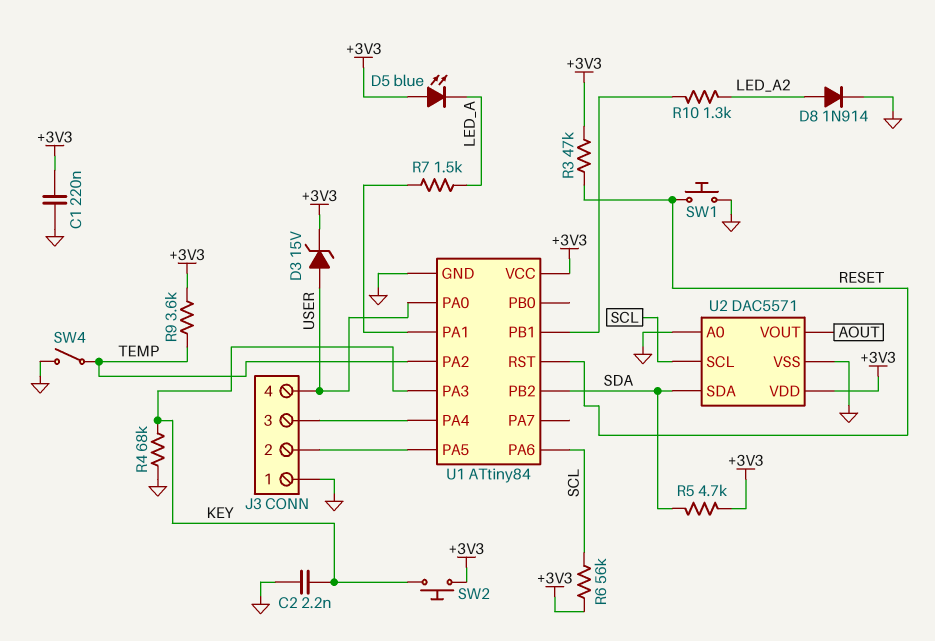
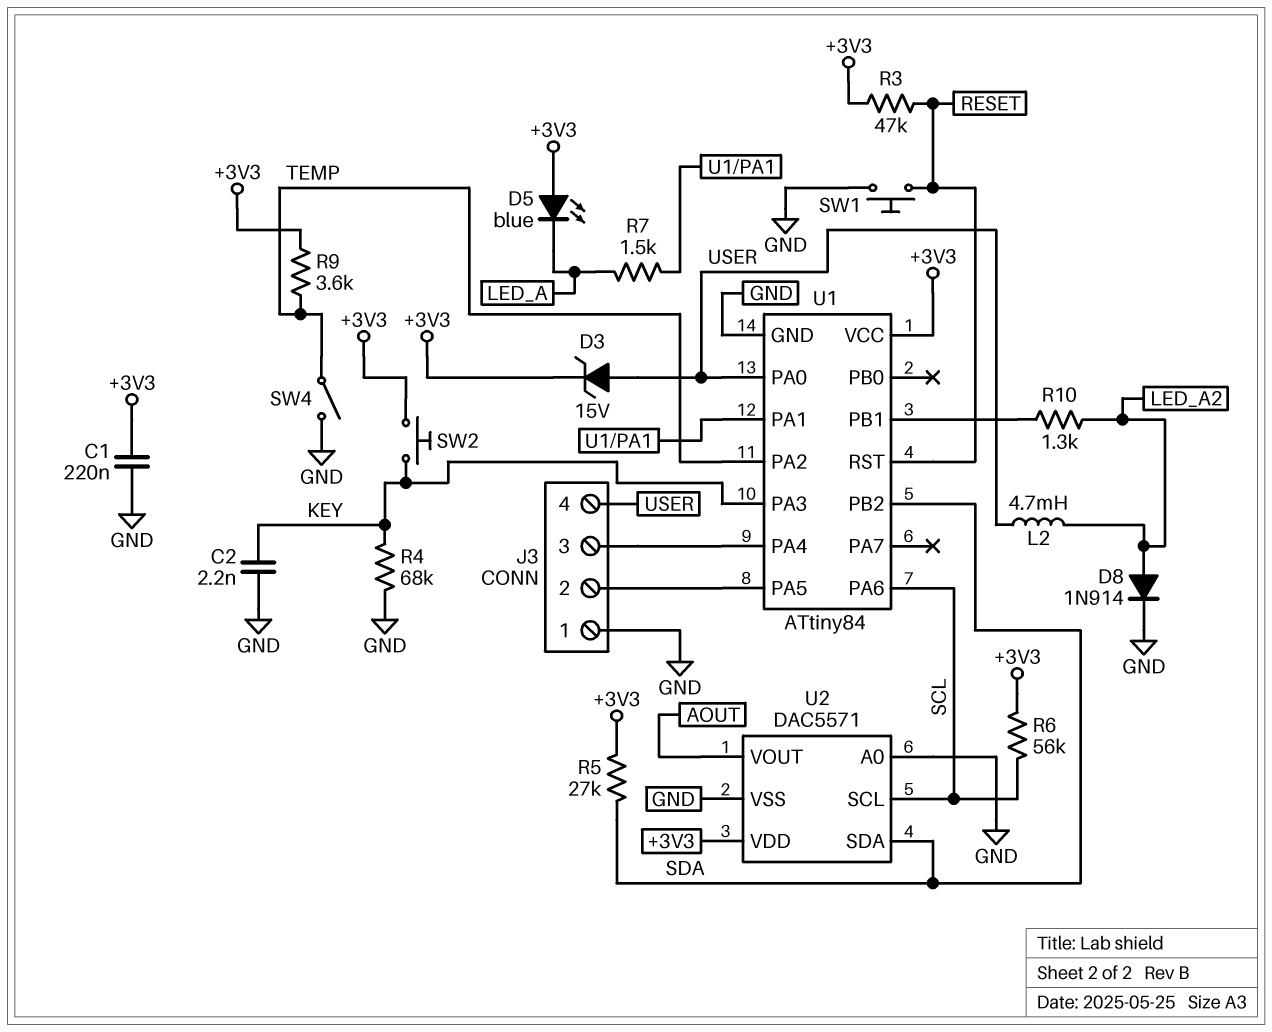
L2: none -> 4.7mH (LED_A2, USER)
R5: 4.7k (+3V3, SDA) -> 27k (+3V3, SDA)

